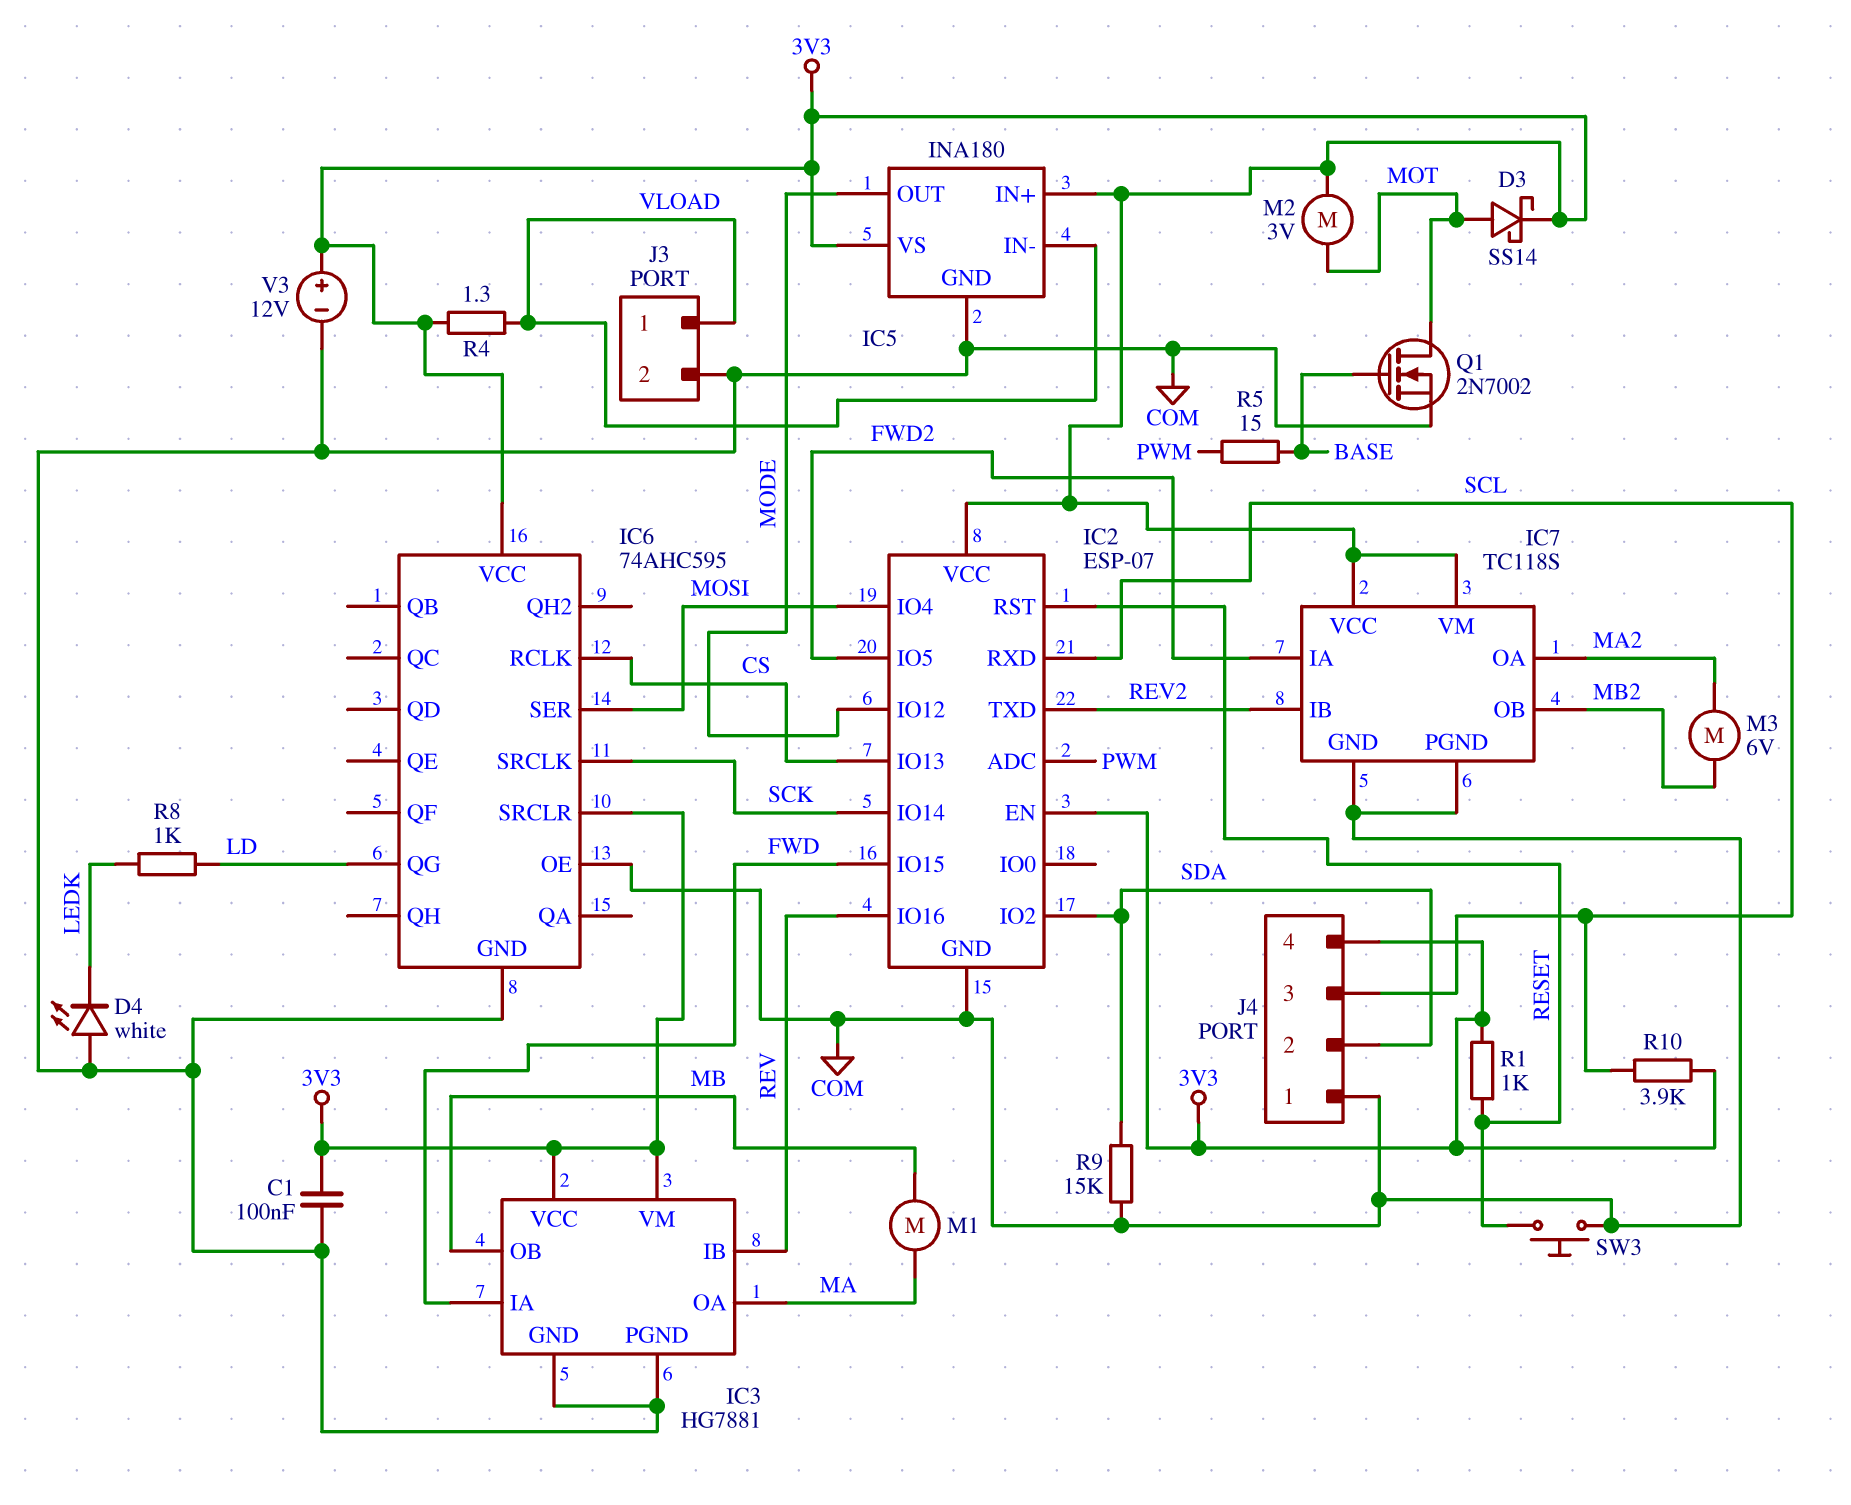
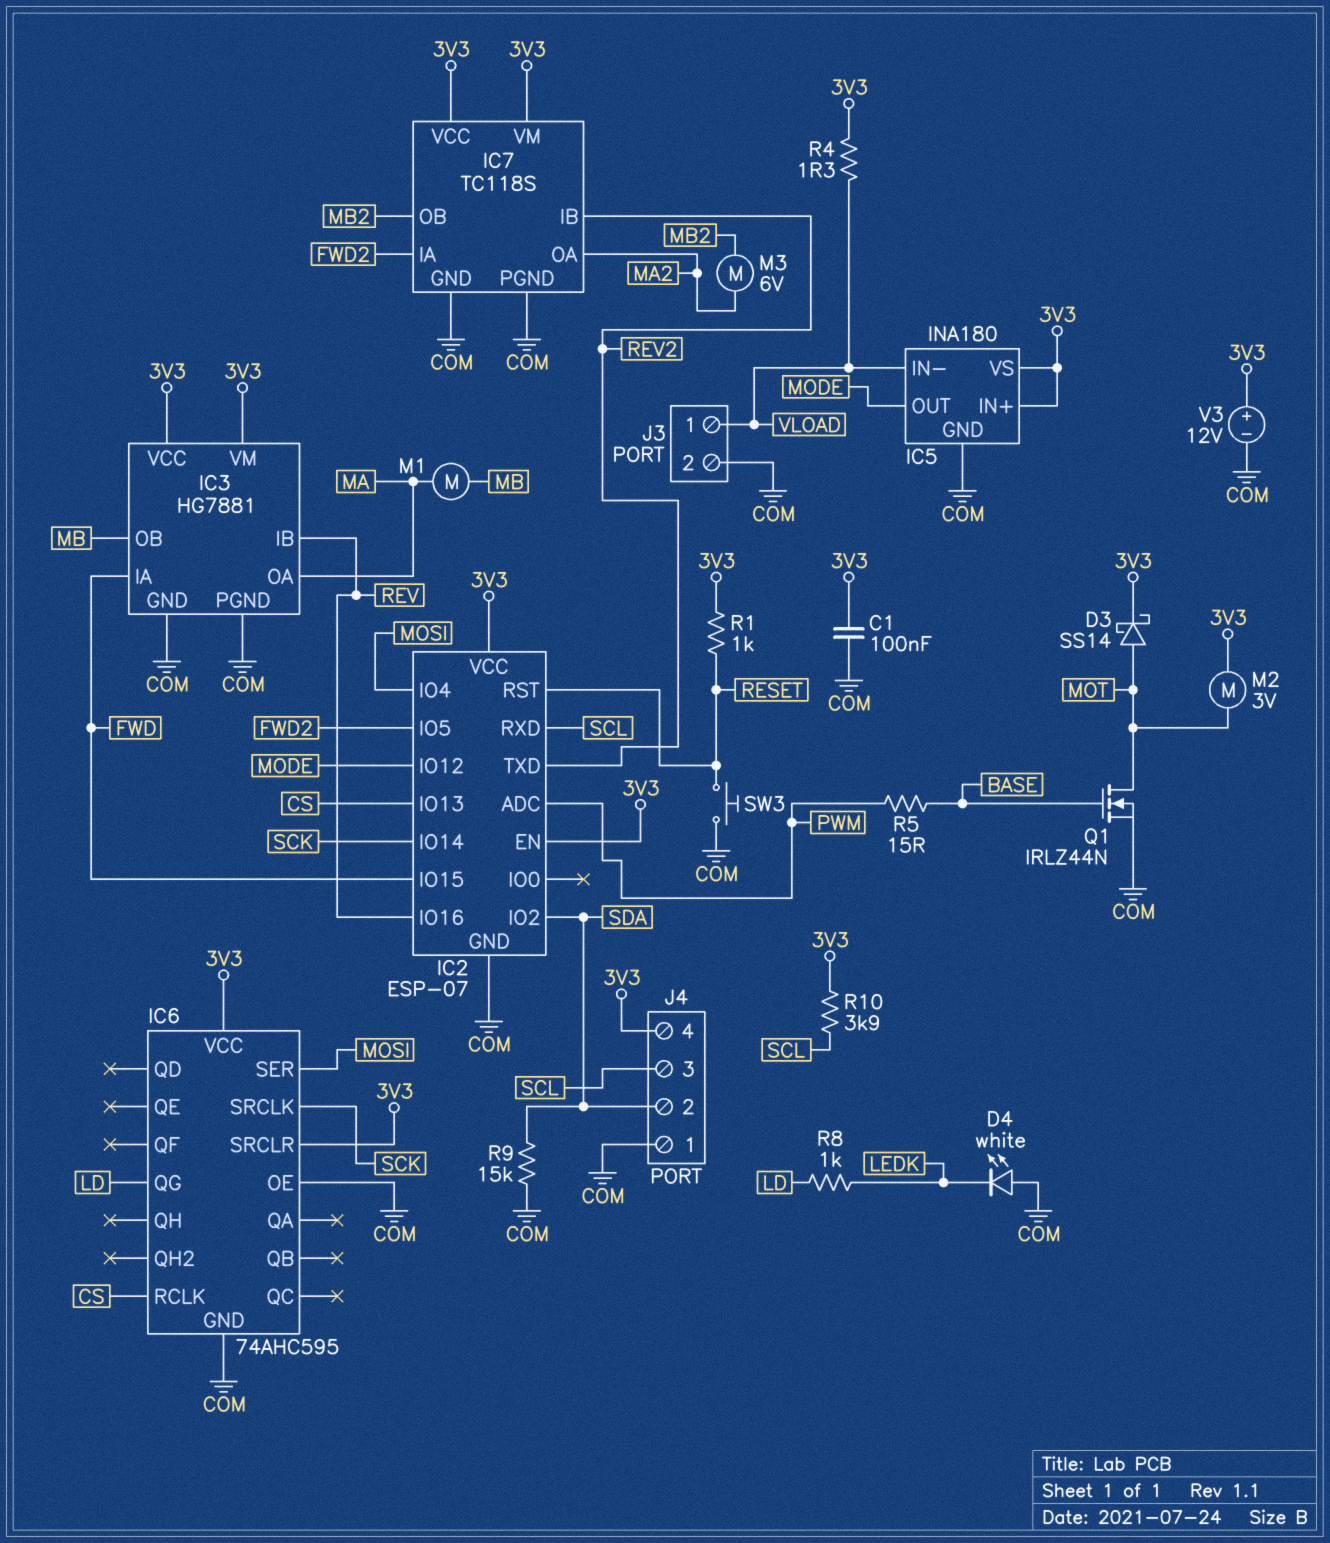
Q1: NMOS 2N7002 (G BASE, D MOT, S COM) -> NMOS IRLZ44N (G BASE, D MOT, S COM)

